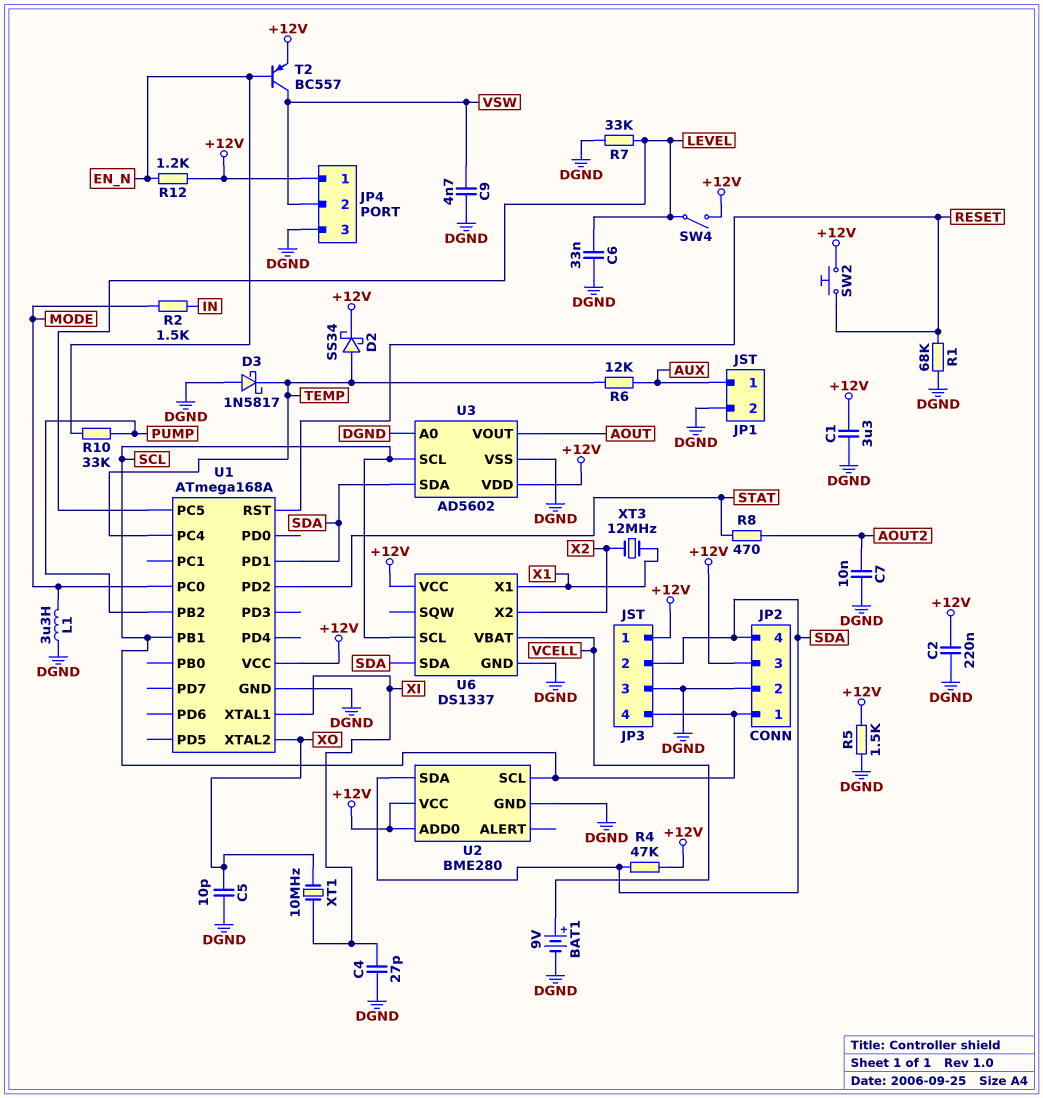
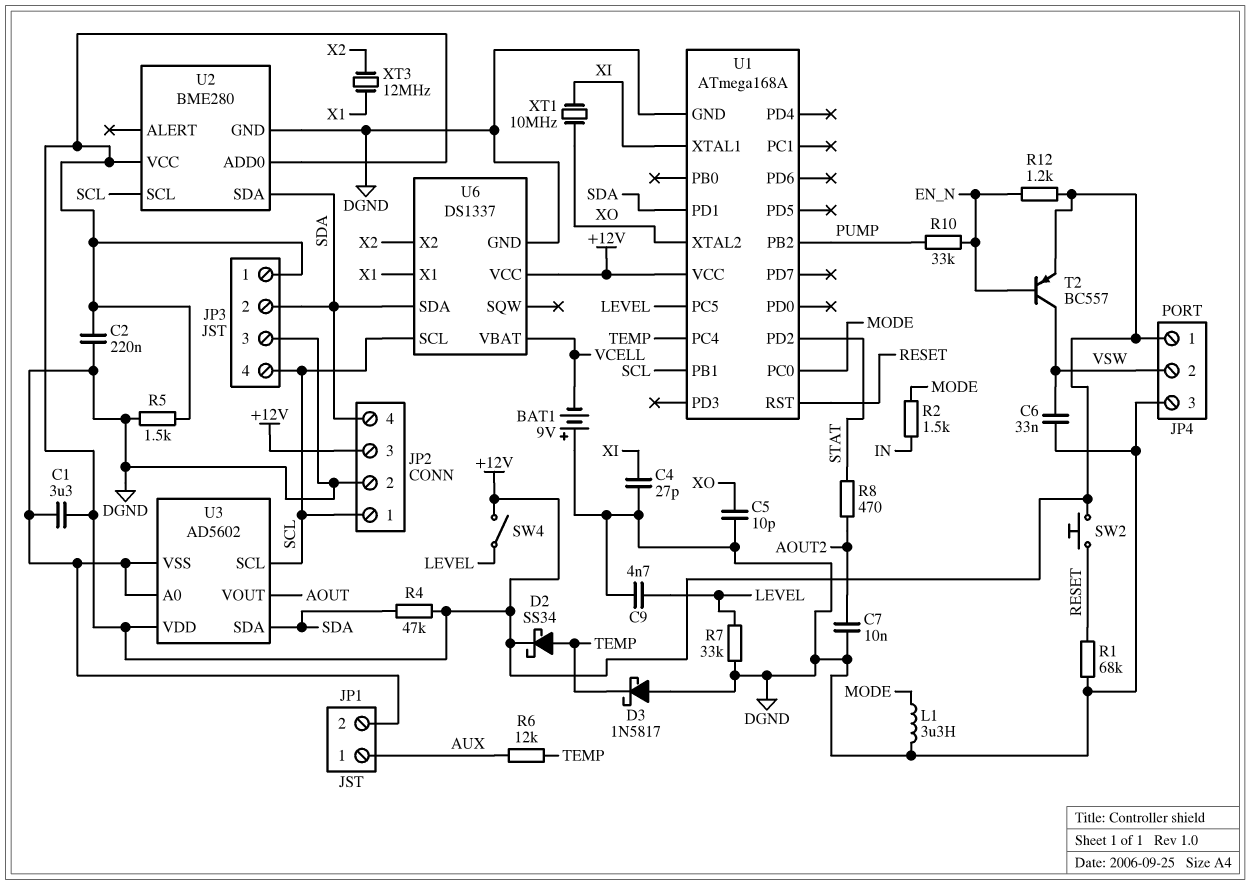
BAT1: 9V (plus VCELL, minus DGND) -> 9V (plus DGND, minus VCELL)
C6: 33nF (DGND, LEVEL) -> 33nF (DGND, VSW)
C9: 4.7nF (DGND, VSW) -> 4.7nF (DGND, LEVEL)

